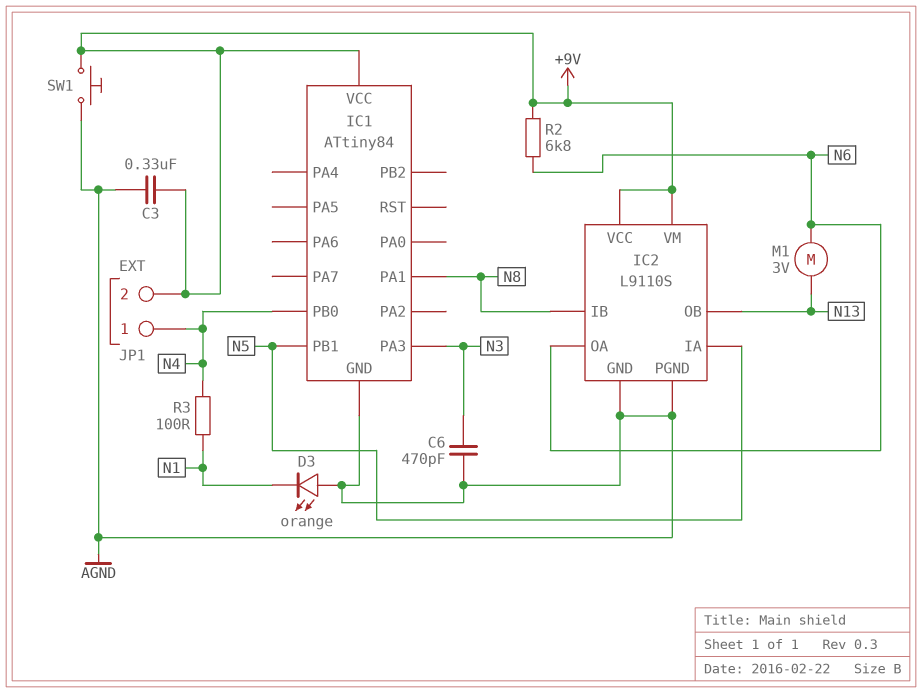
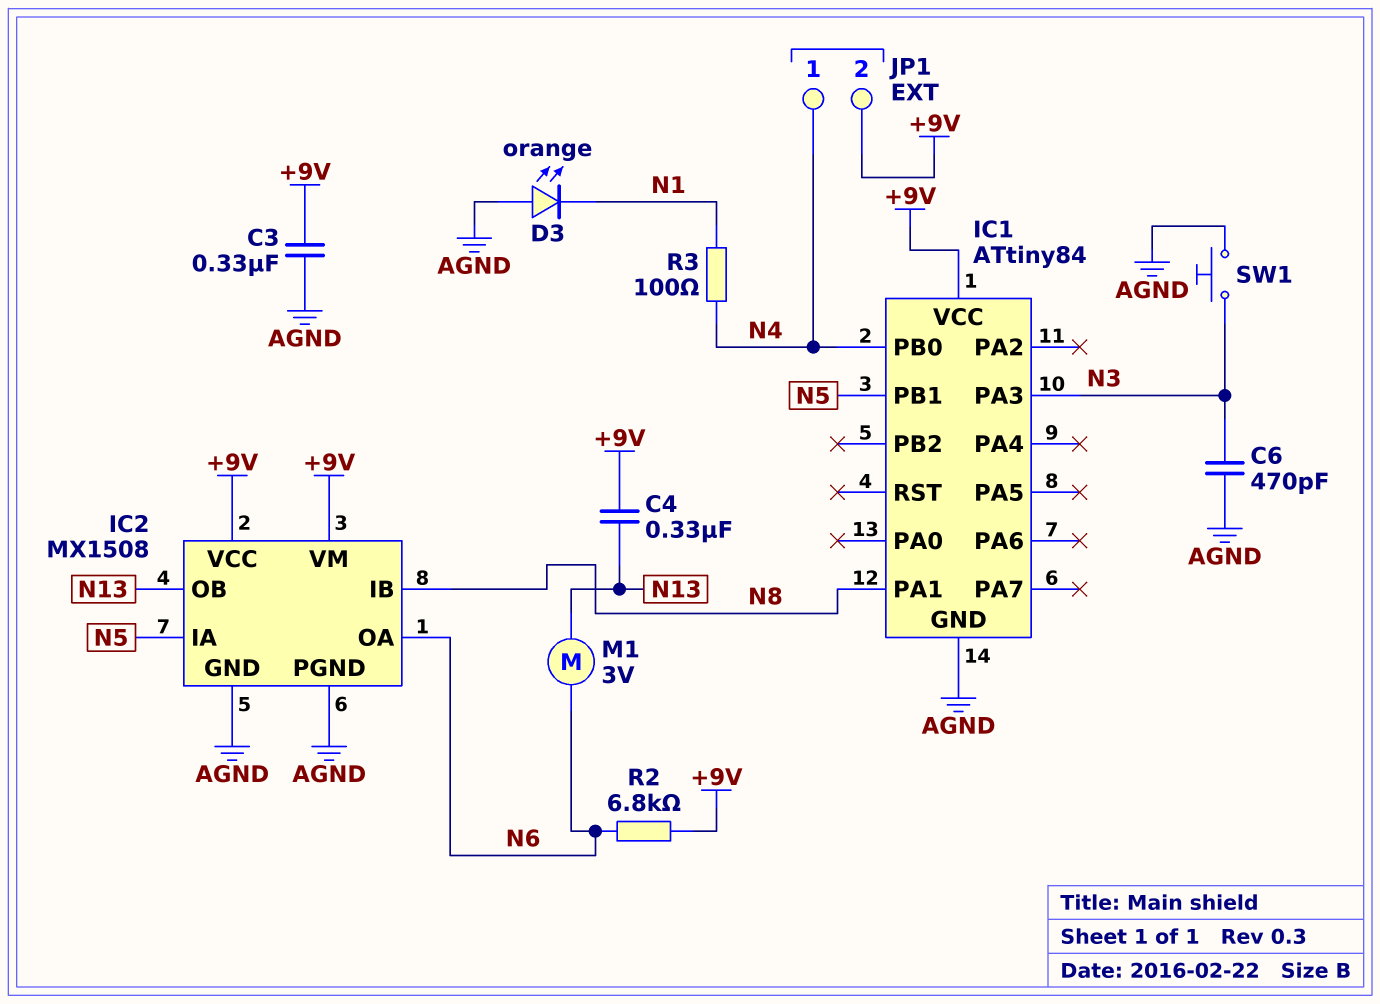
C4: none -> 330nF (+9V, N13)
IC2: L9110S -> MX1508
SW1: button (+9V, AGND) -> button (AGND, N3)

